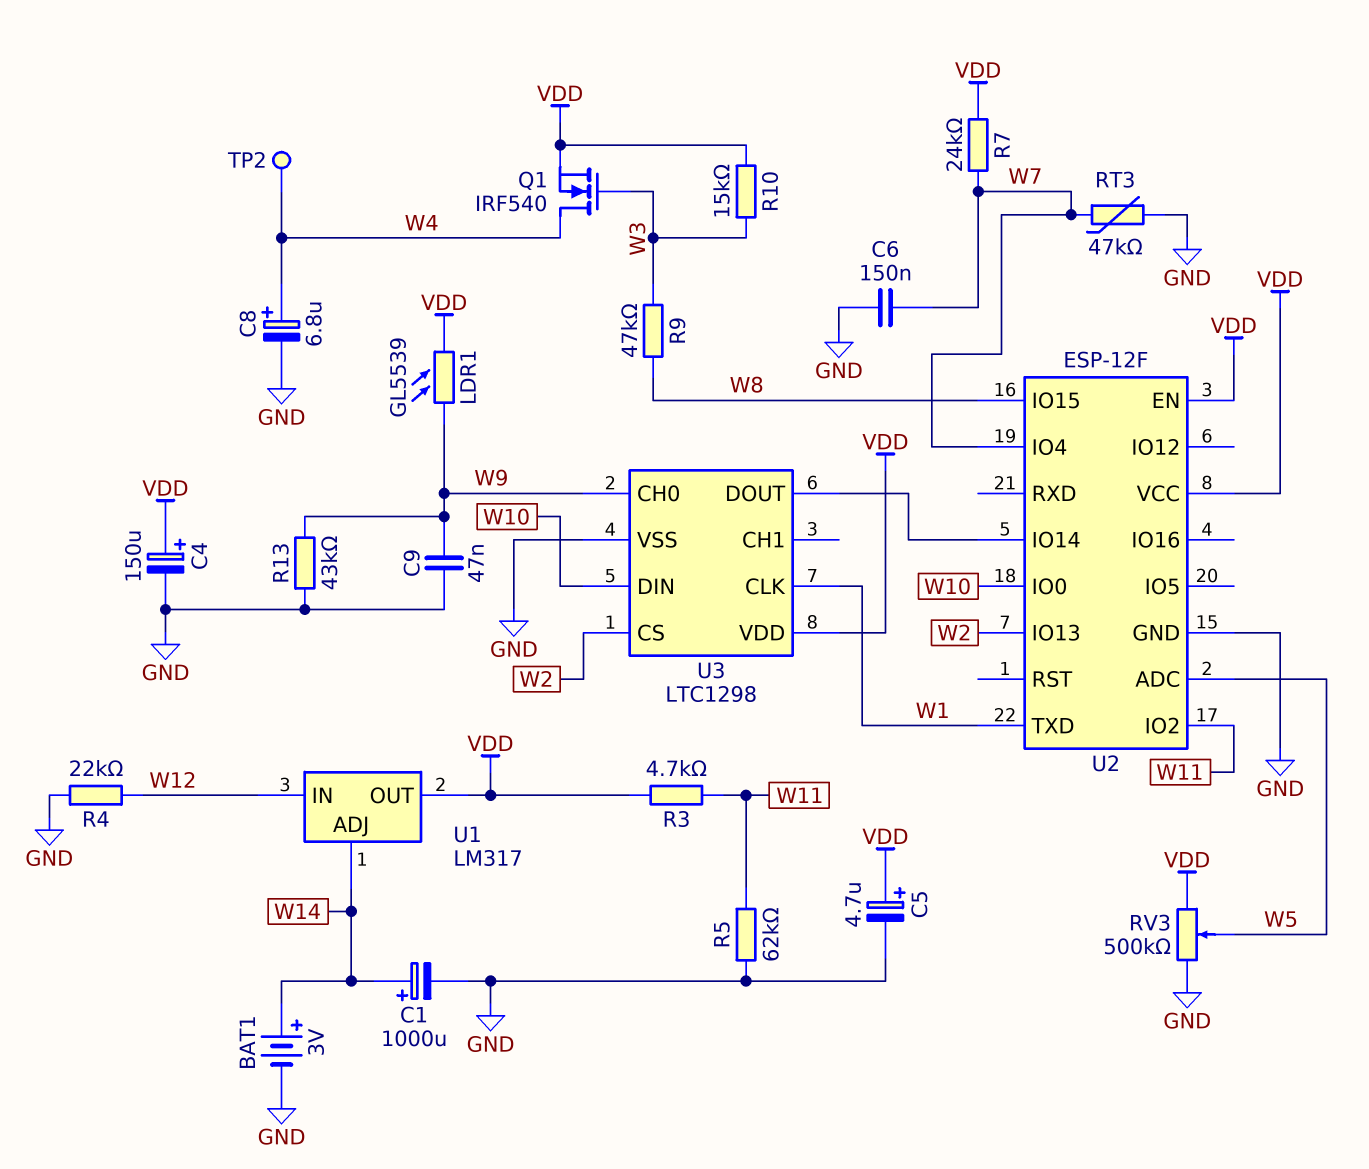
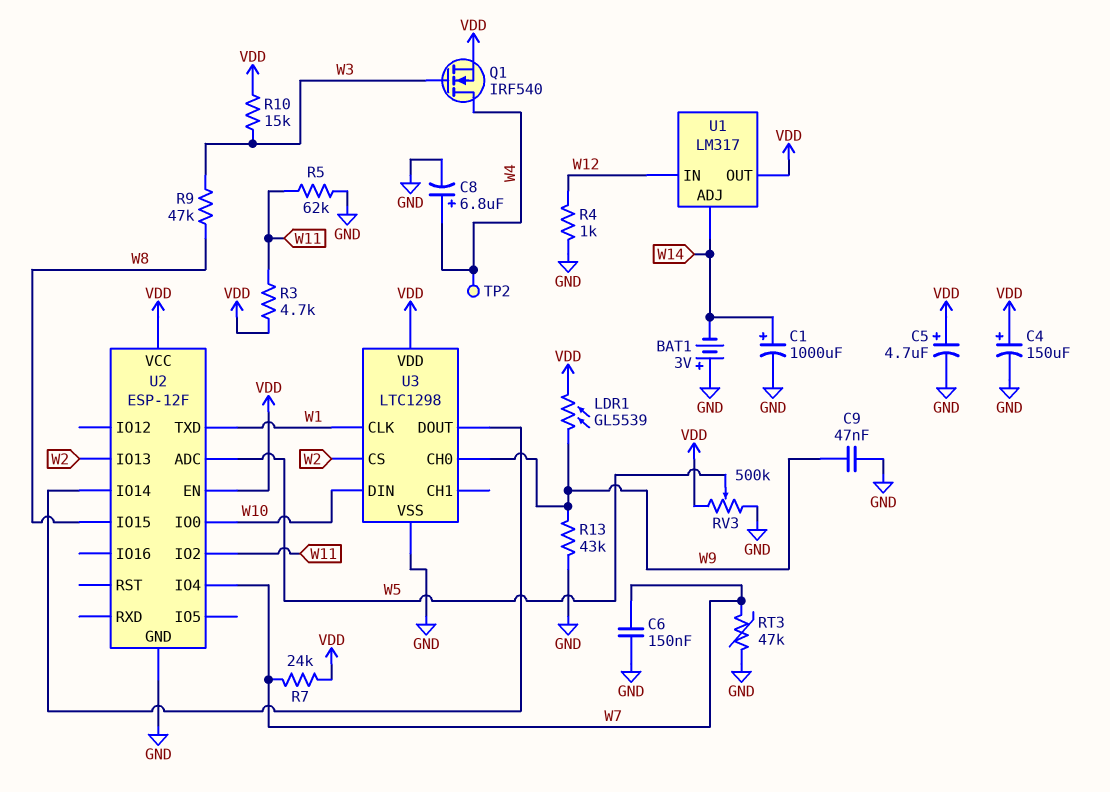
BAT1: 3V (plus W14, minus GND) -> 3V (plus GND, minus W14)
R4: 22k (GND, W12) -> 1k (GND, W12)

